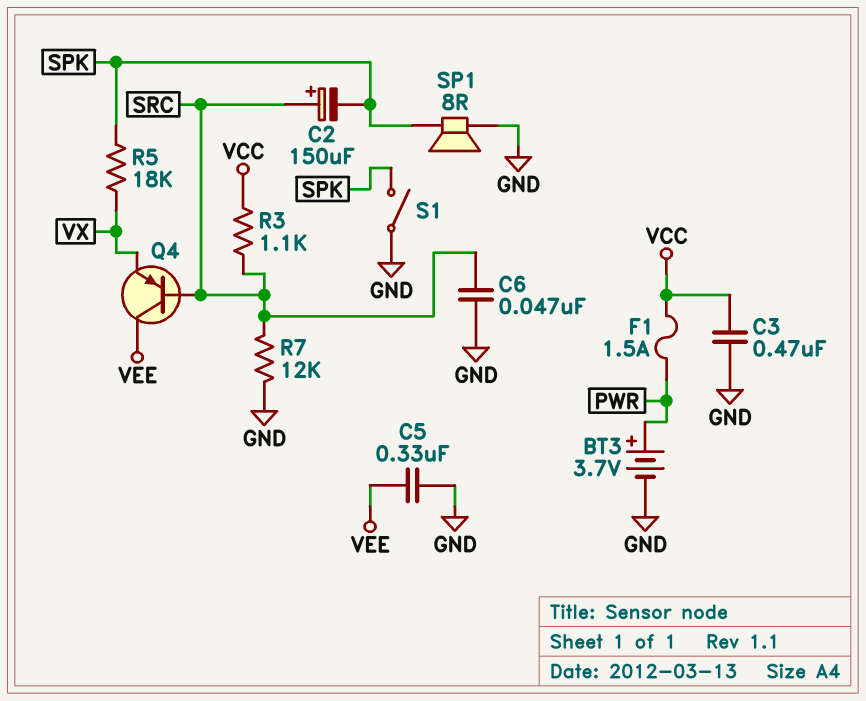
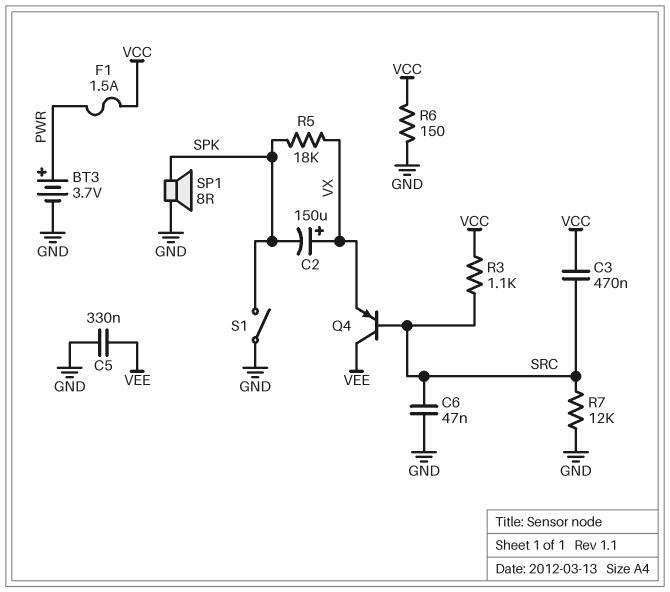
C2: 150uF (plus SRC, minus SPK) -> 150uF (plus VX, minus SPK)
C3: 470nF (GND, VCC) -> 470nF (SRC, VCC)
R6: none -> 150 (GND, VCC)

